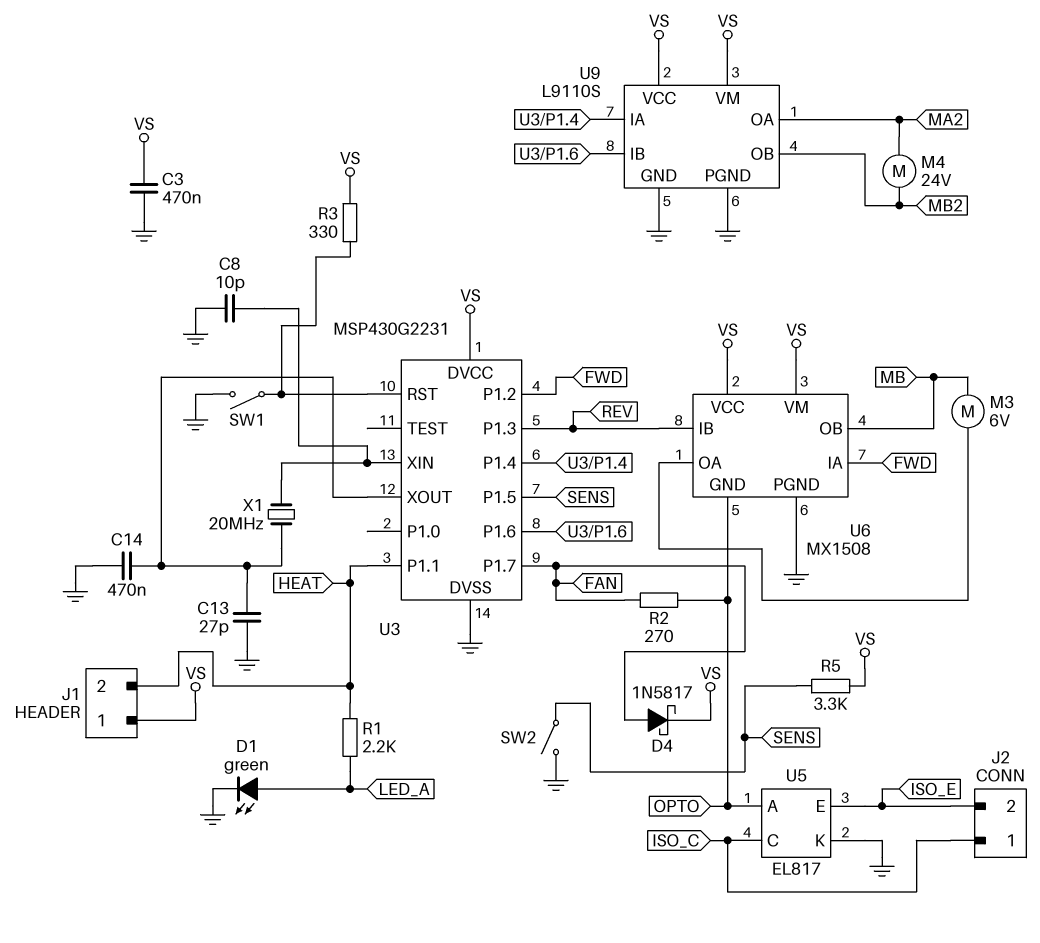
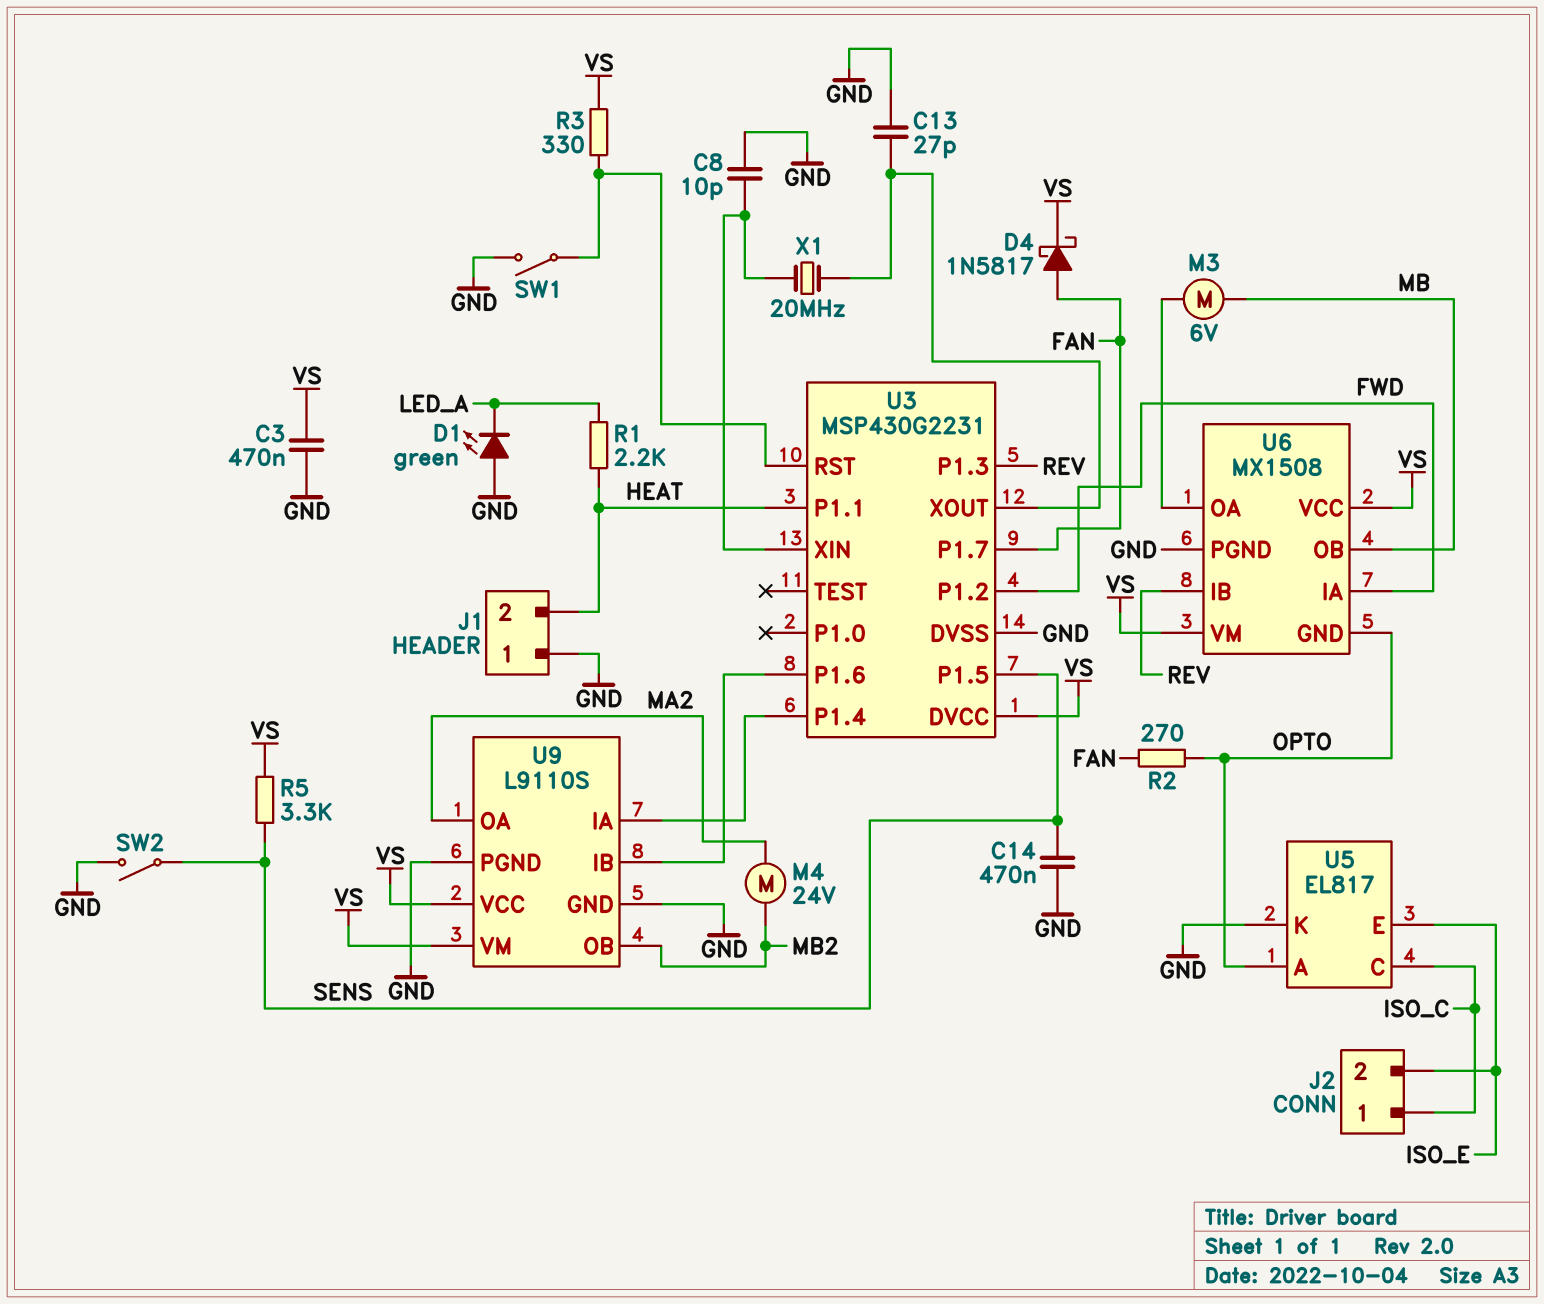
C14: 470nF (GND, U3/XOUT) -> 470nF (GND, SENS)
D1: LED green (A LED_A, K GND) -> LED green (A GND, K LED_A)
J1 pin 1: VS -> GND

